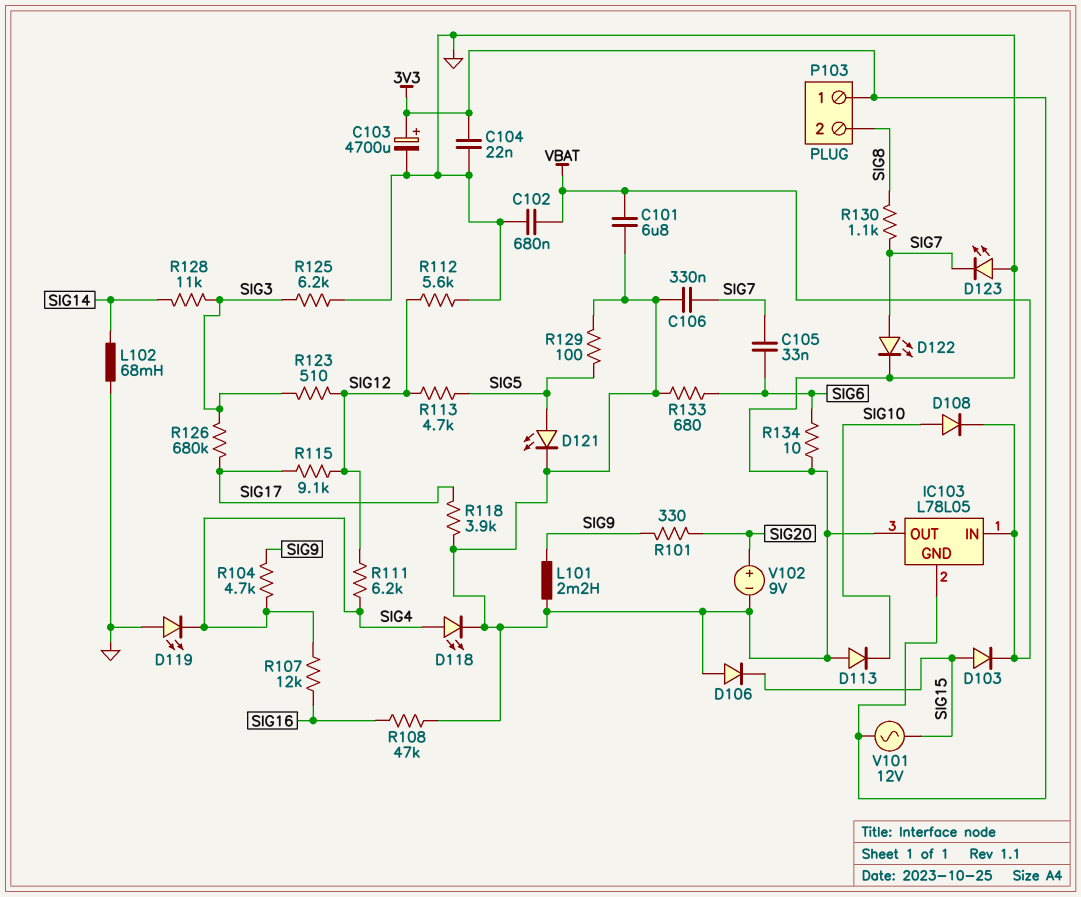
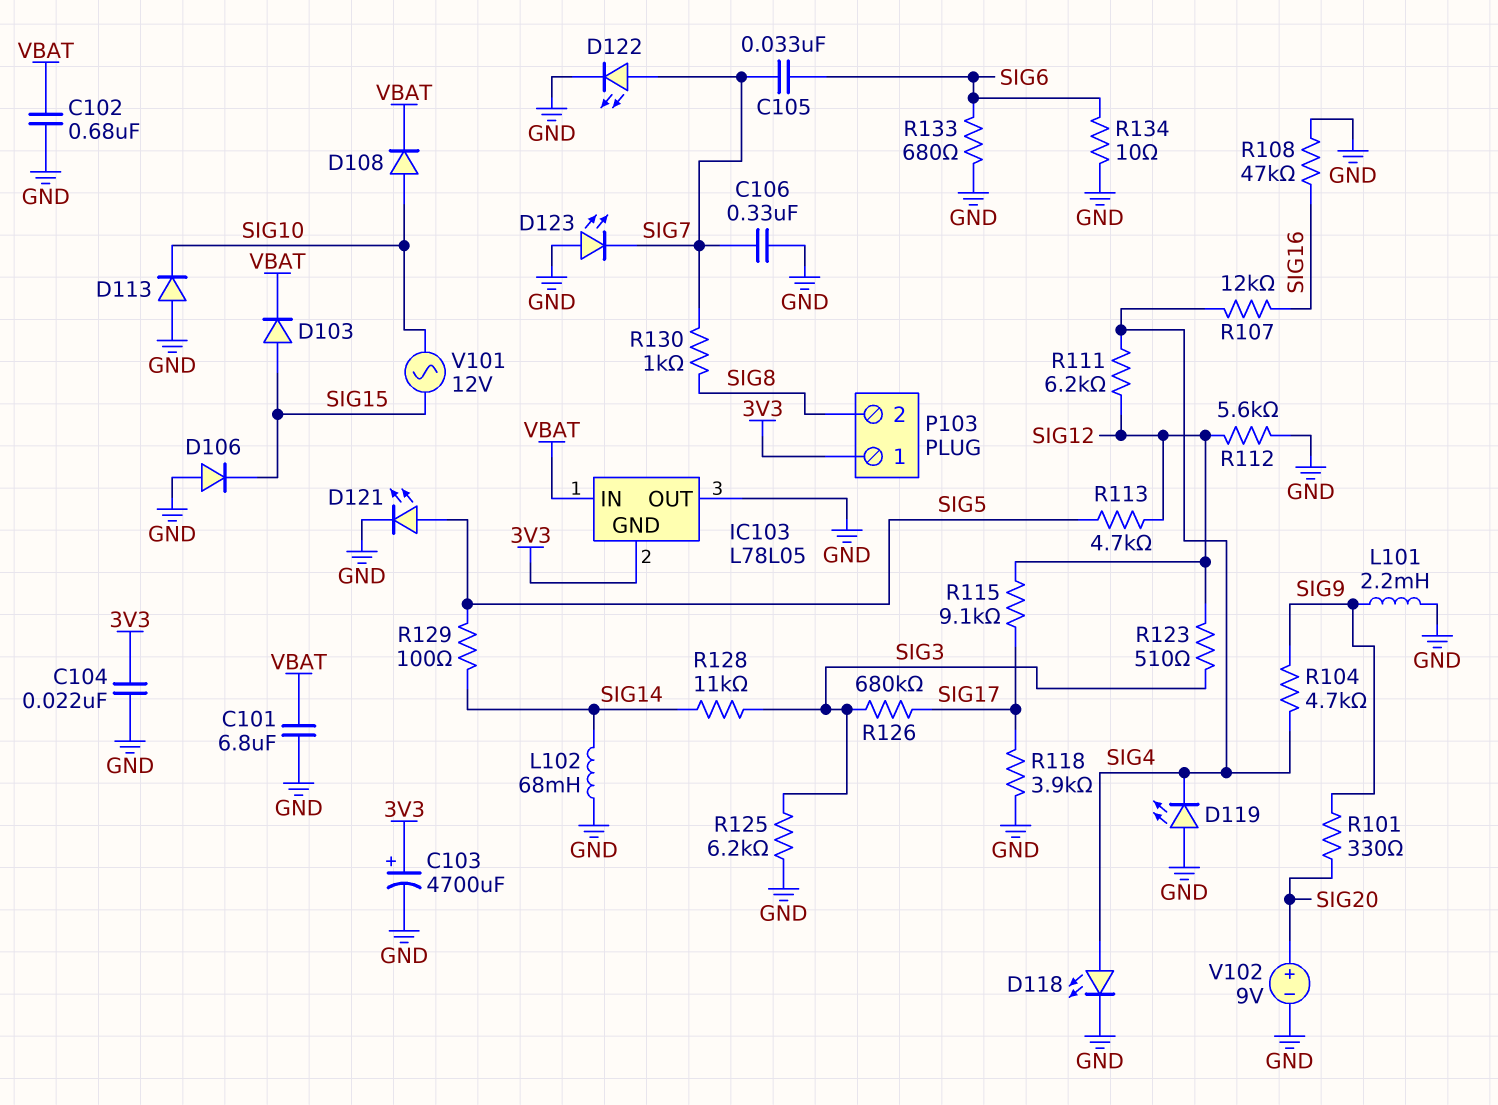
R129: 100 (GND, SIG5) -> 100 (SIG5, SIG14)
R130: 1.1k (SIG7, SIG8) -> 1k (SIG7, SIG8)
V101: AC 12V (3V3, SIG15) -> AC 12V (SIG10, SIG15)

